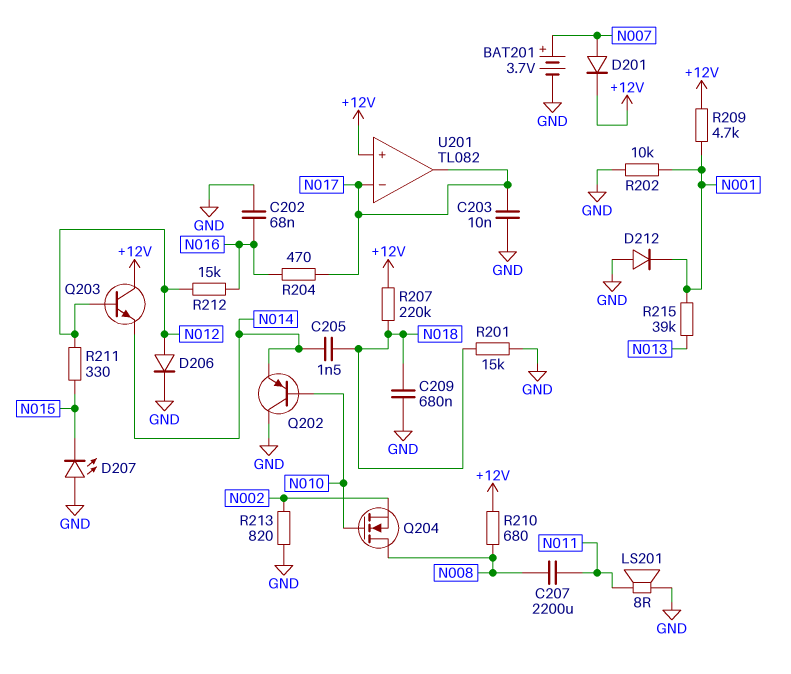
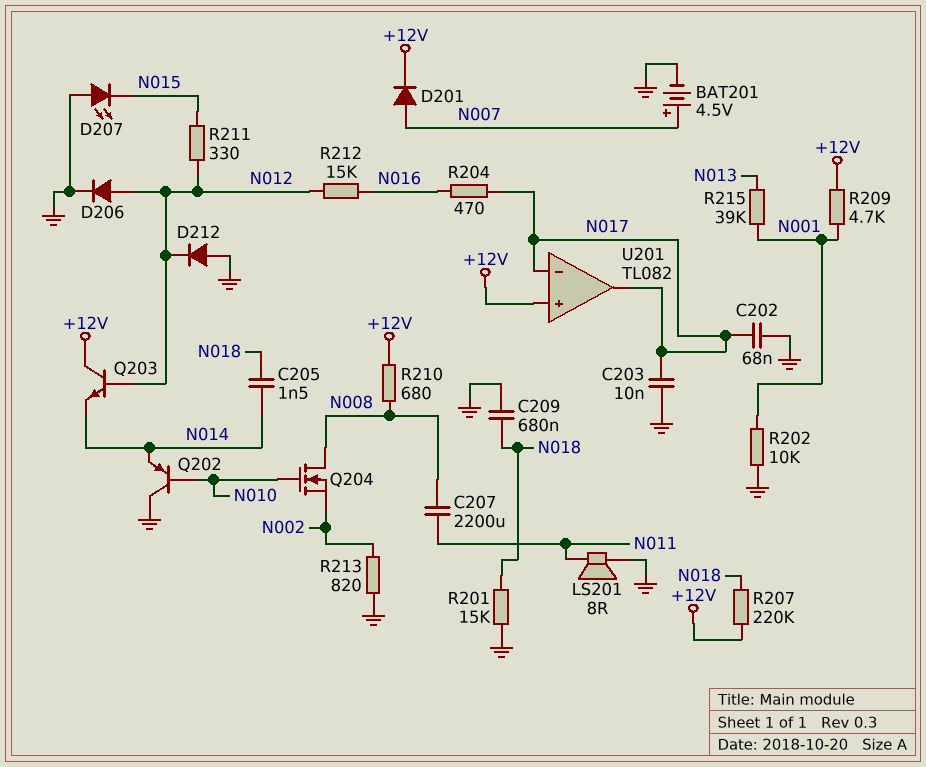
BAT201: 3.7V (plus N007, minus GND) -> 4.5V (plus N007, minus GND)
C202: 68nF (GND, N016) -> 68nF (GND, N017)
D212: diode (A GND, K N001) -> diode (A GND, K N012)

